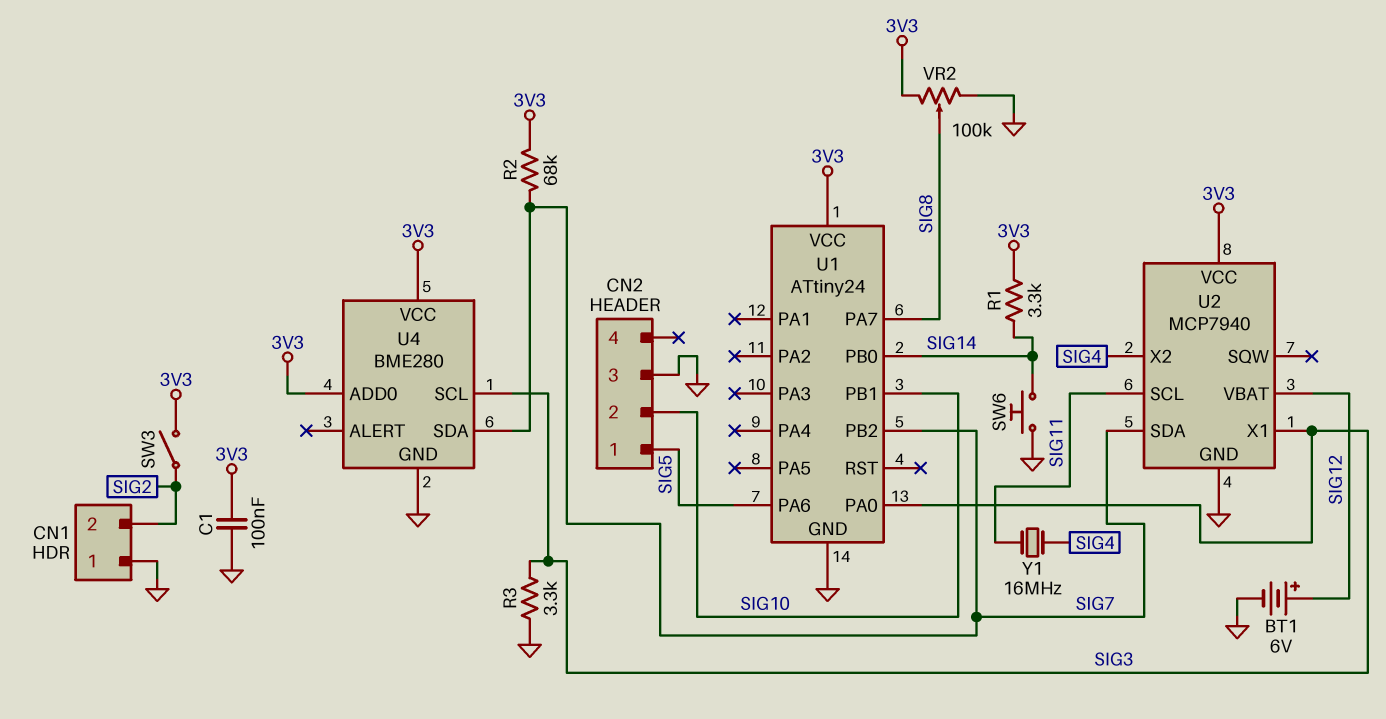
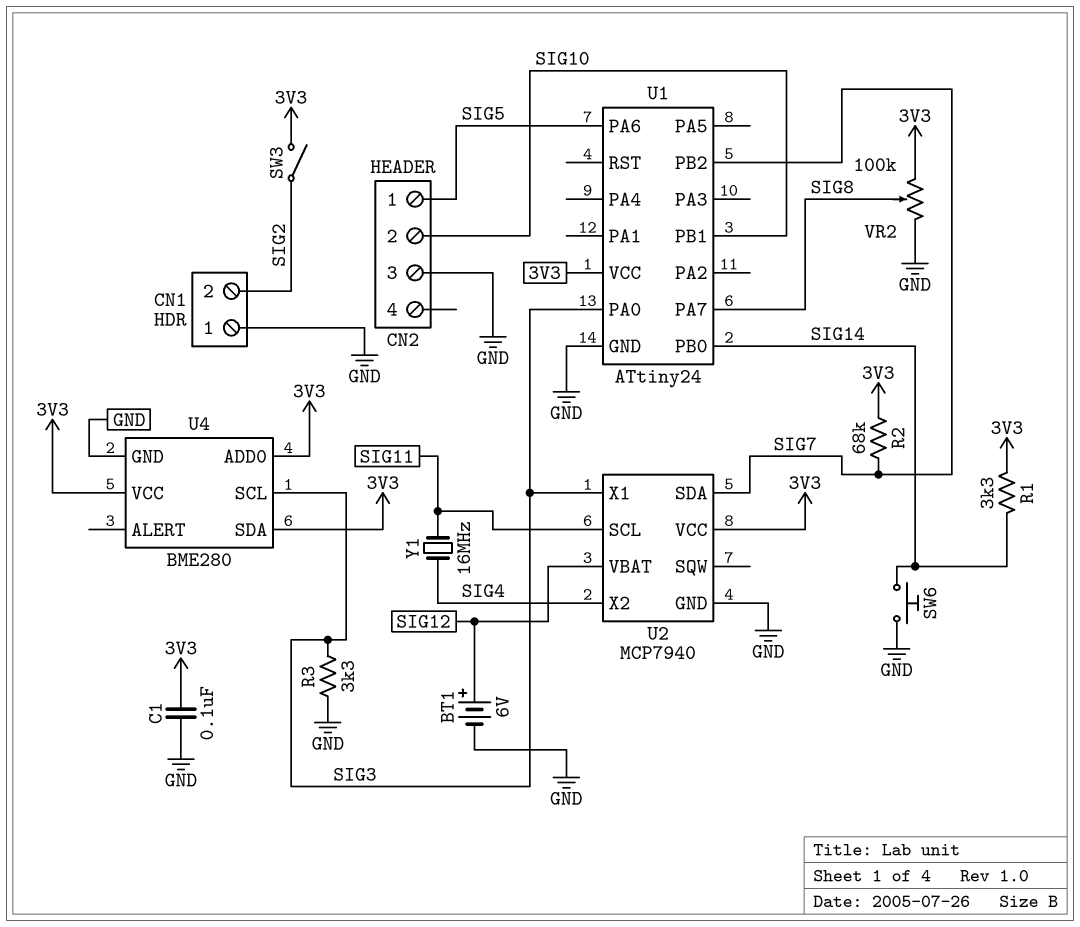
U4 pin SDA: SIG7 -> 3V3

